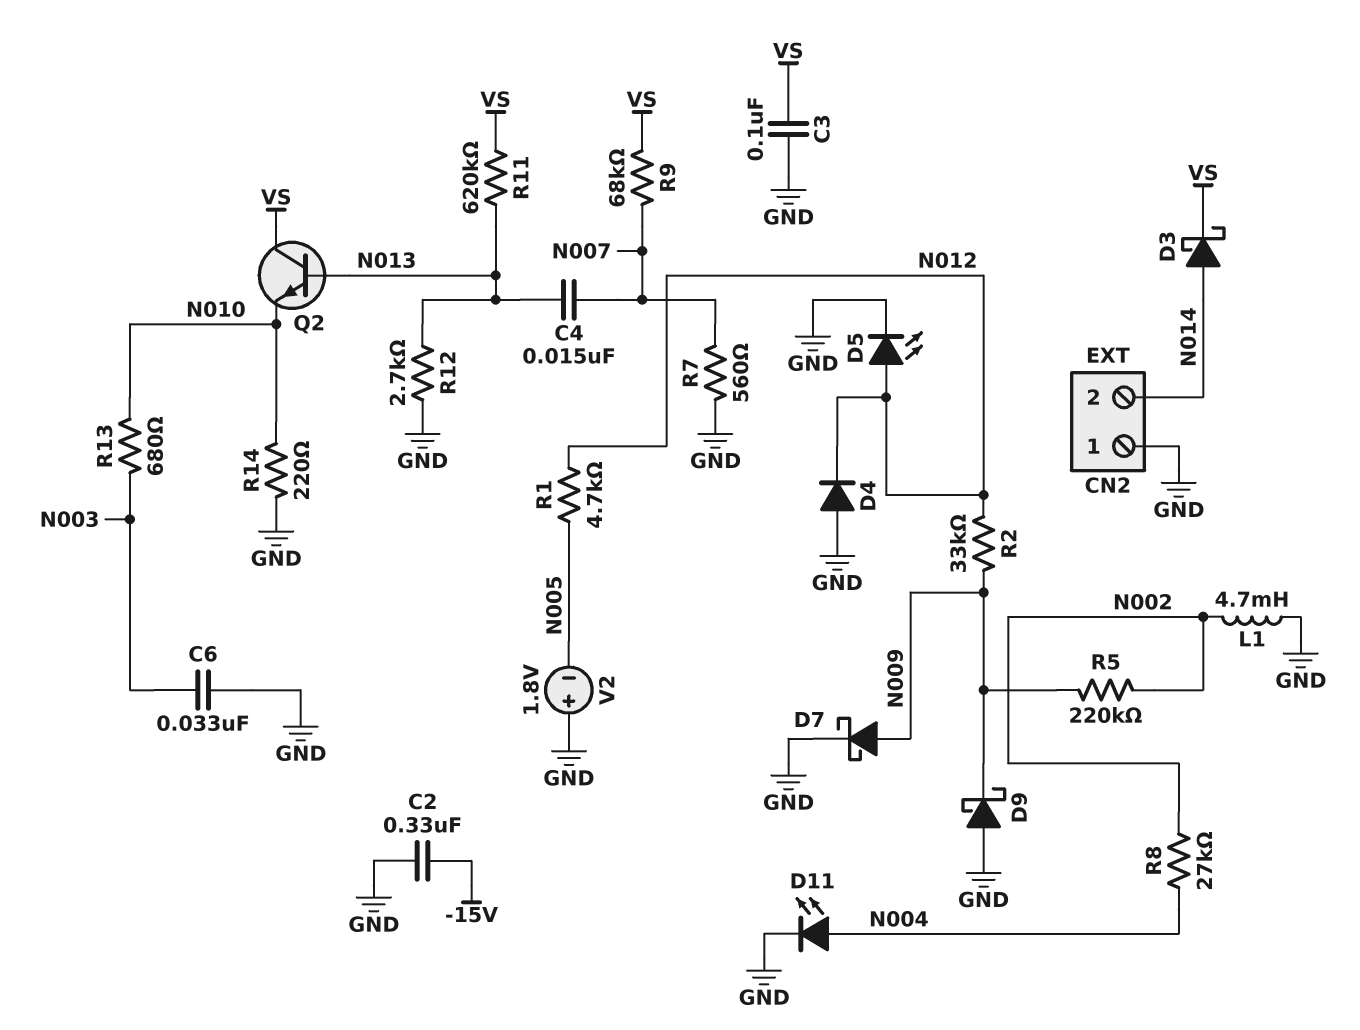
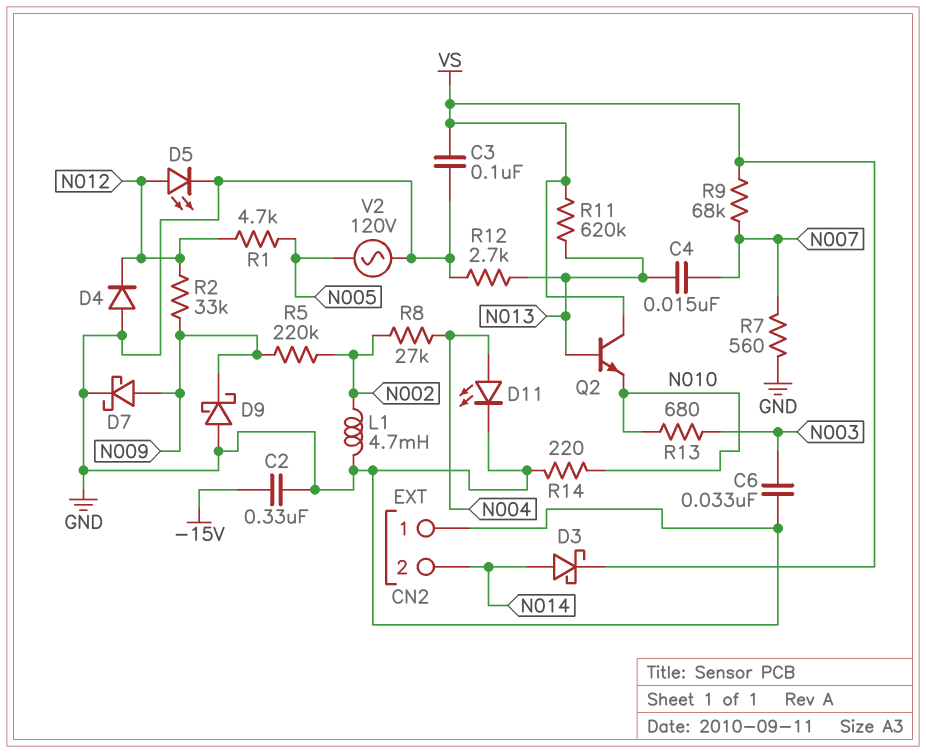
V2: 1.8V (plus GND, minus N005) -> AC 120V (GND, N005)

